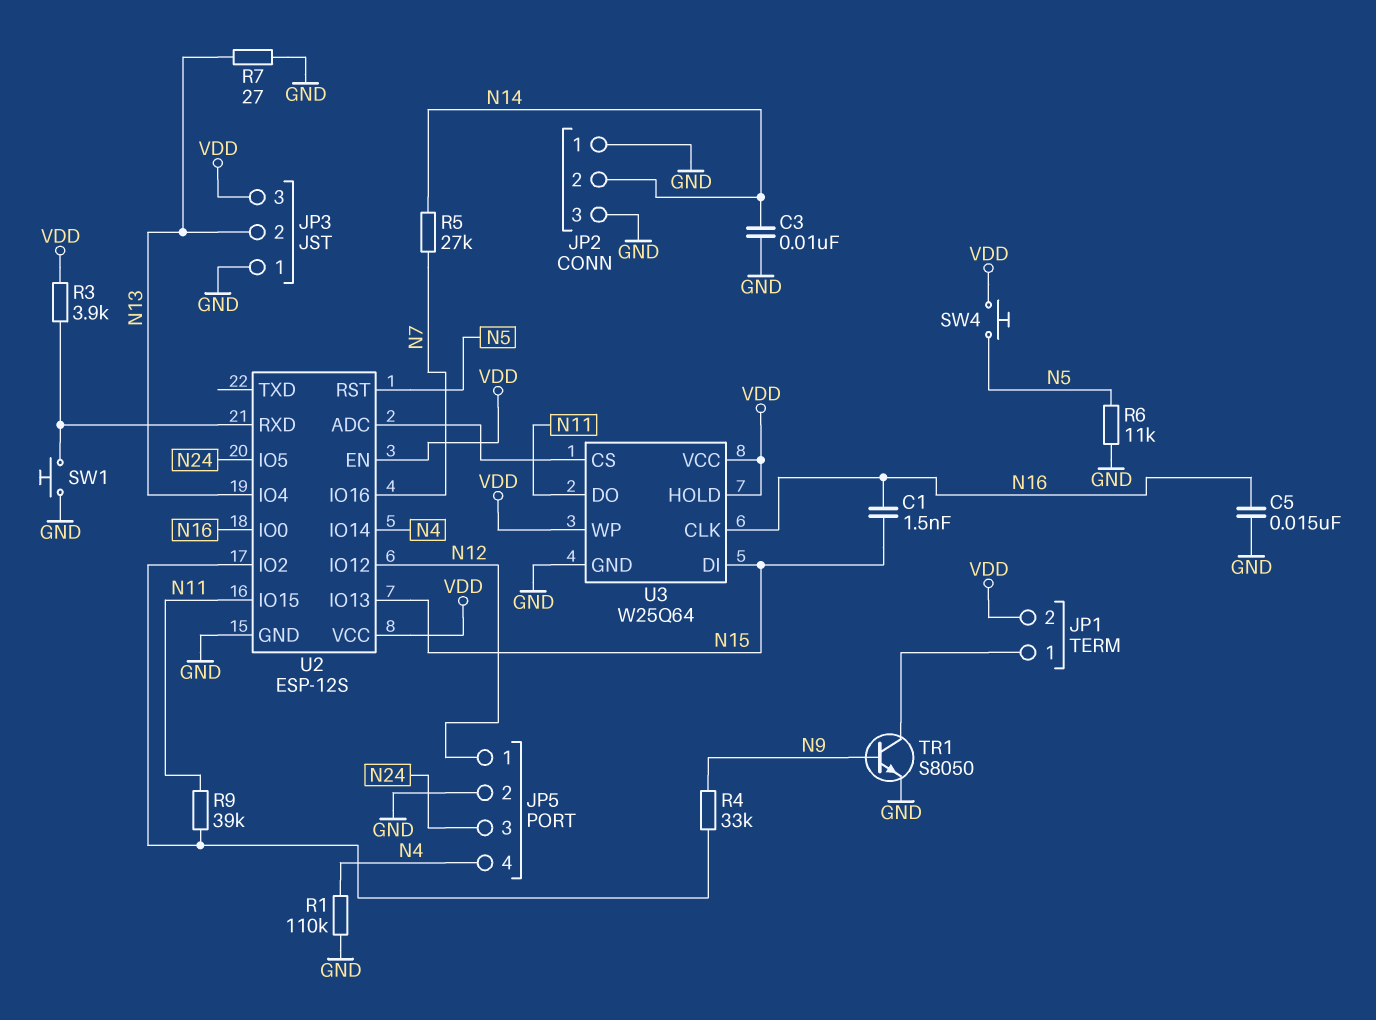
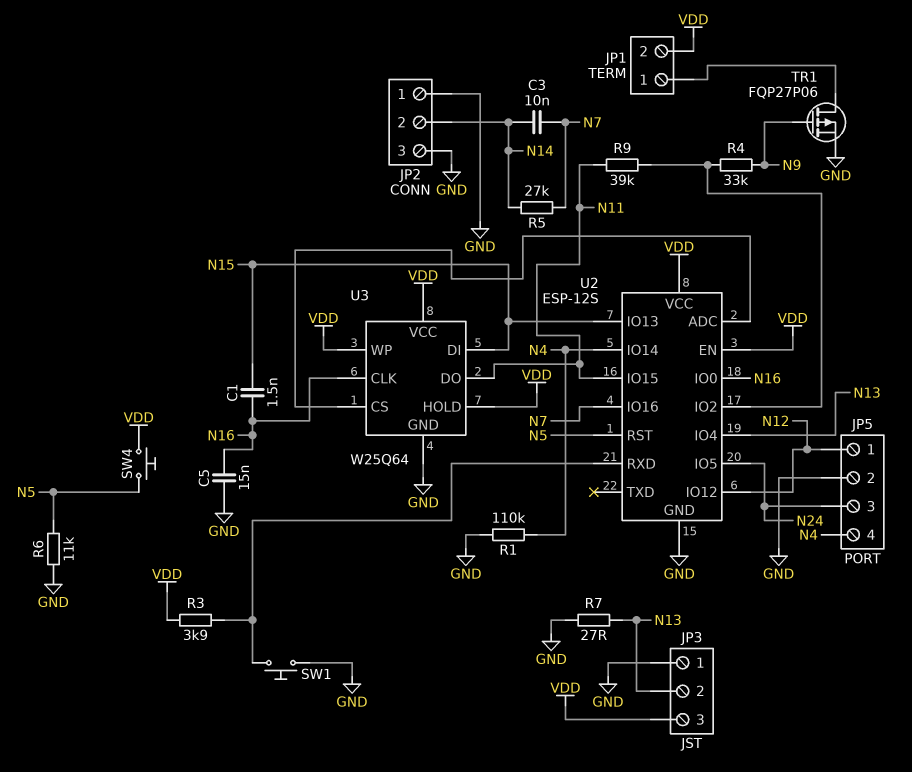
C3: 10nF (GND, N14) -> 10nF (N7, N14)
TR1: NPN S8050 (B N9, C JP1/1, E GND) -> PMOS FQP27P06 (G N9, D JP1/1, S GND)

